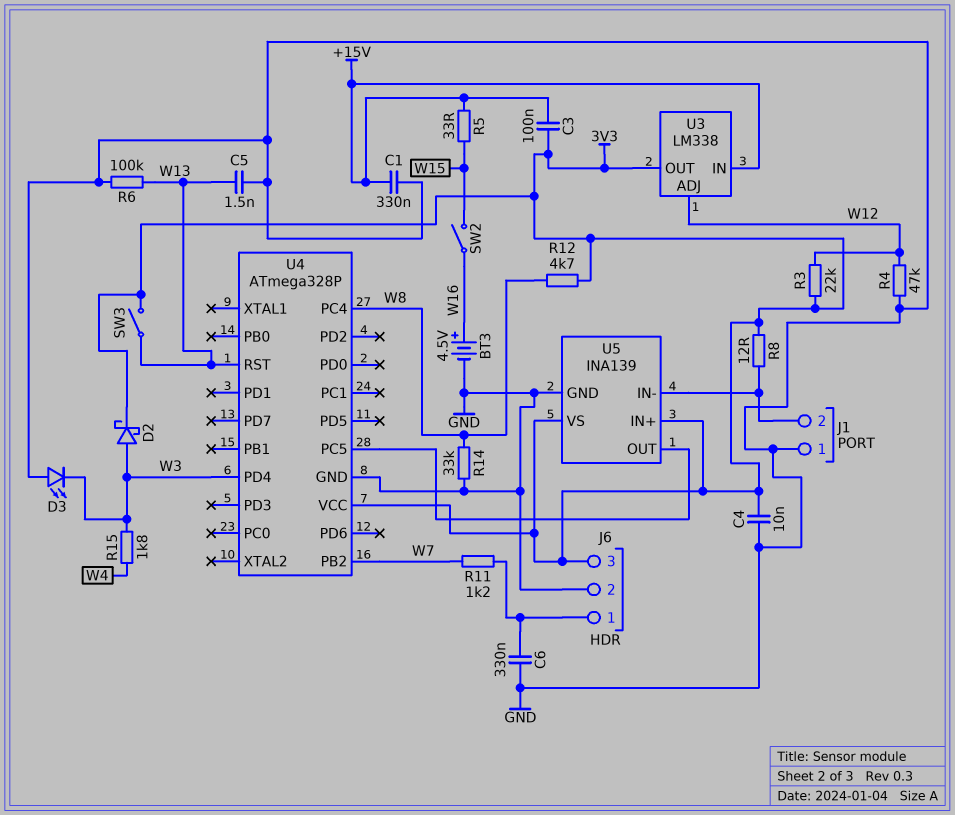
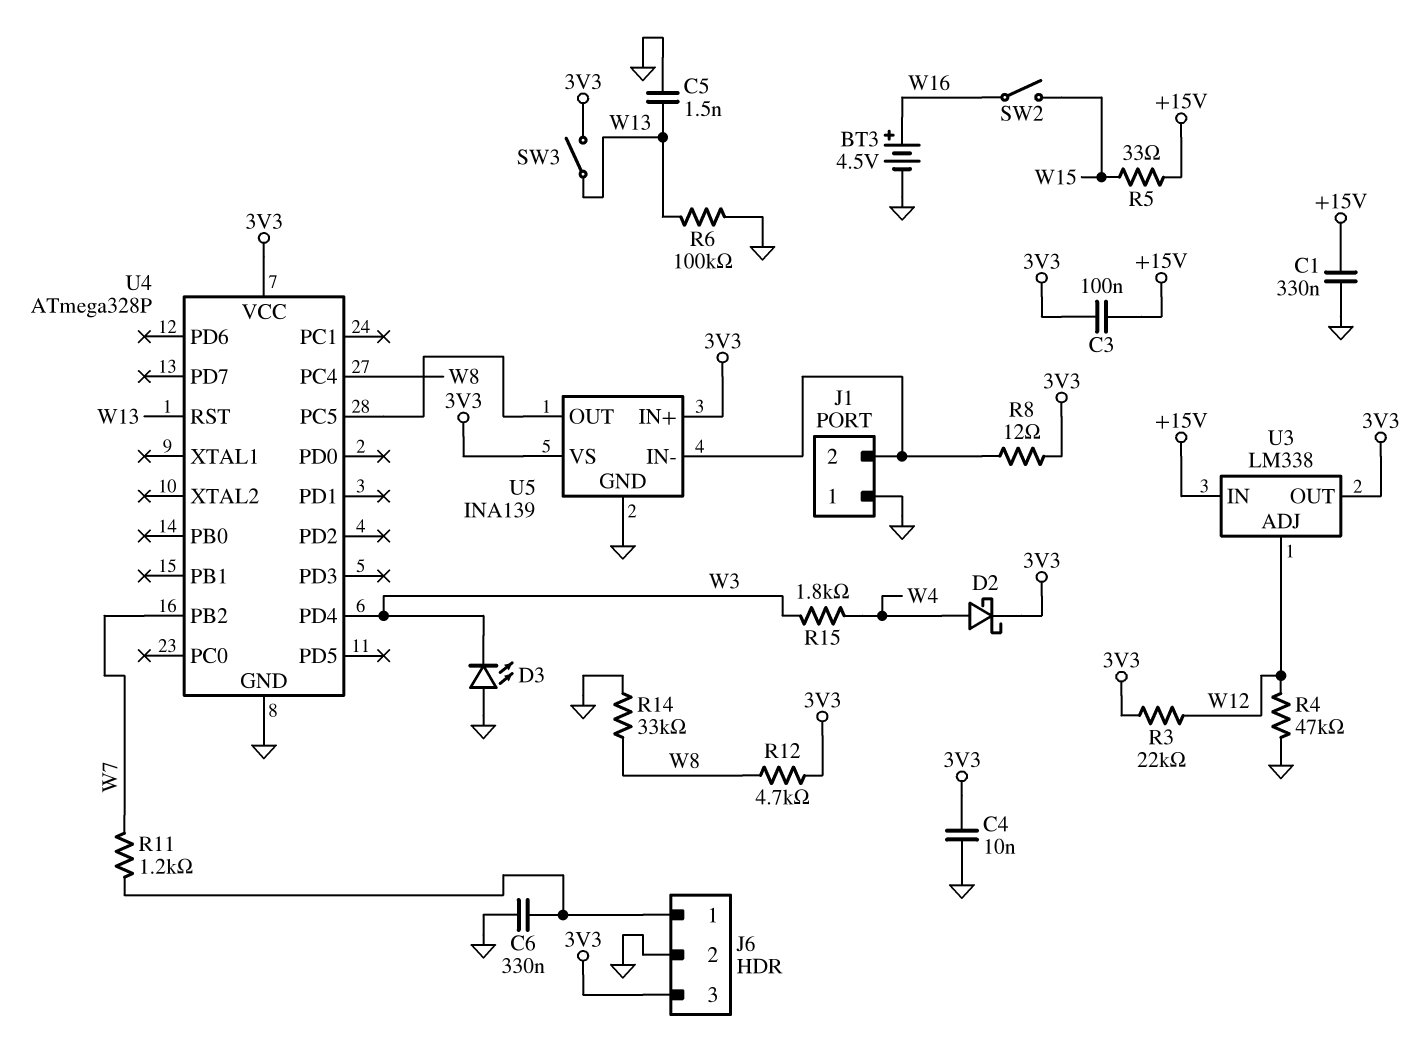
D2: schottky (A W3, K 3V3) -> schottky (A W4, K 3V3)

